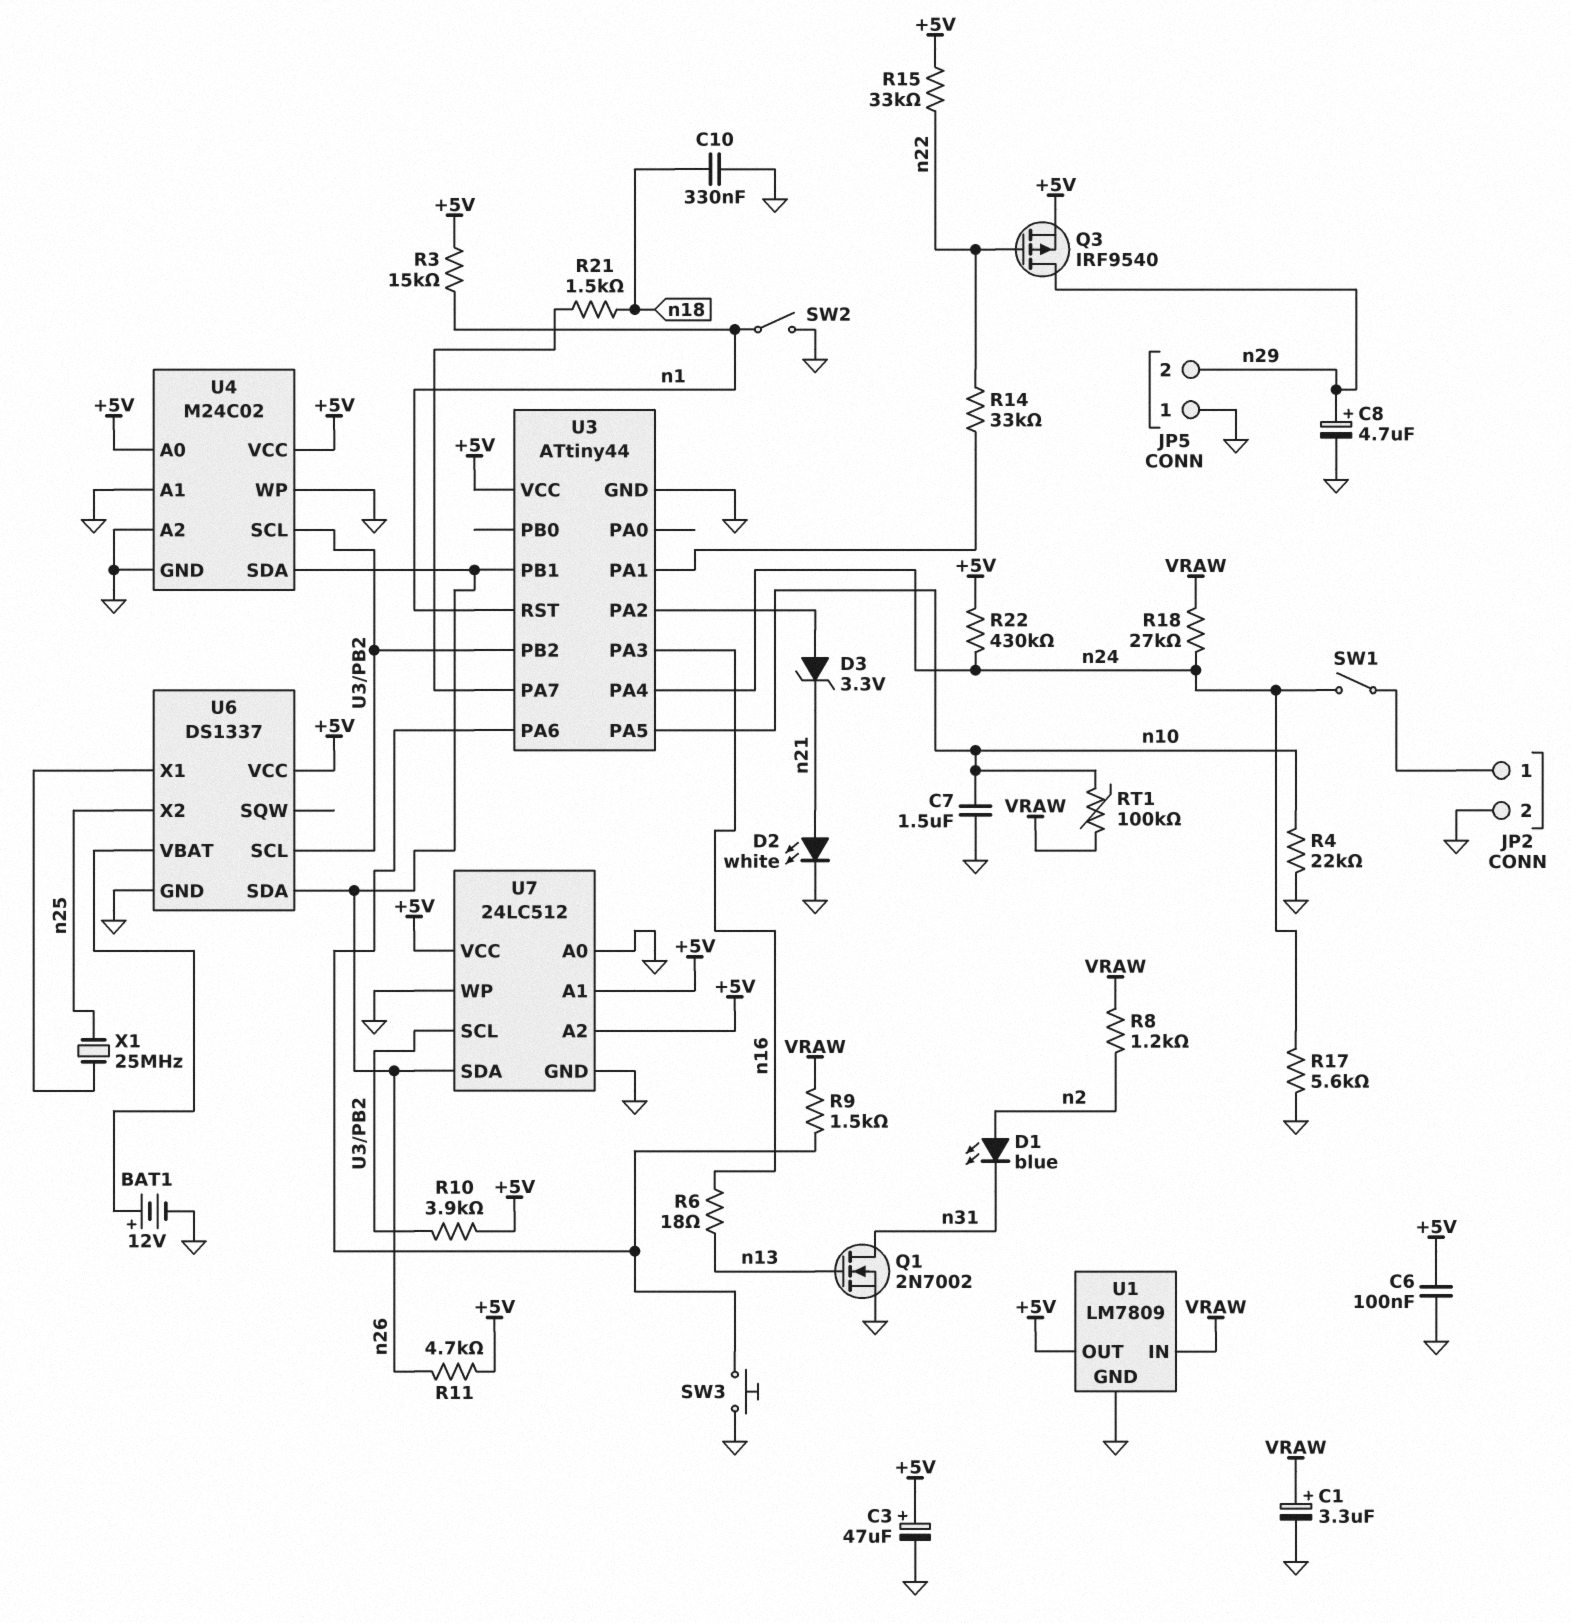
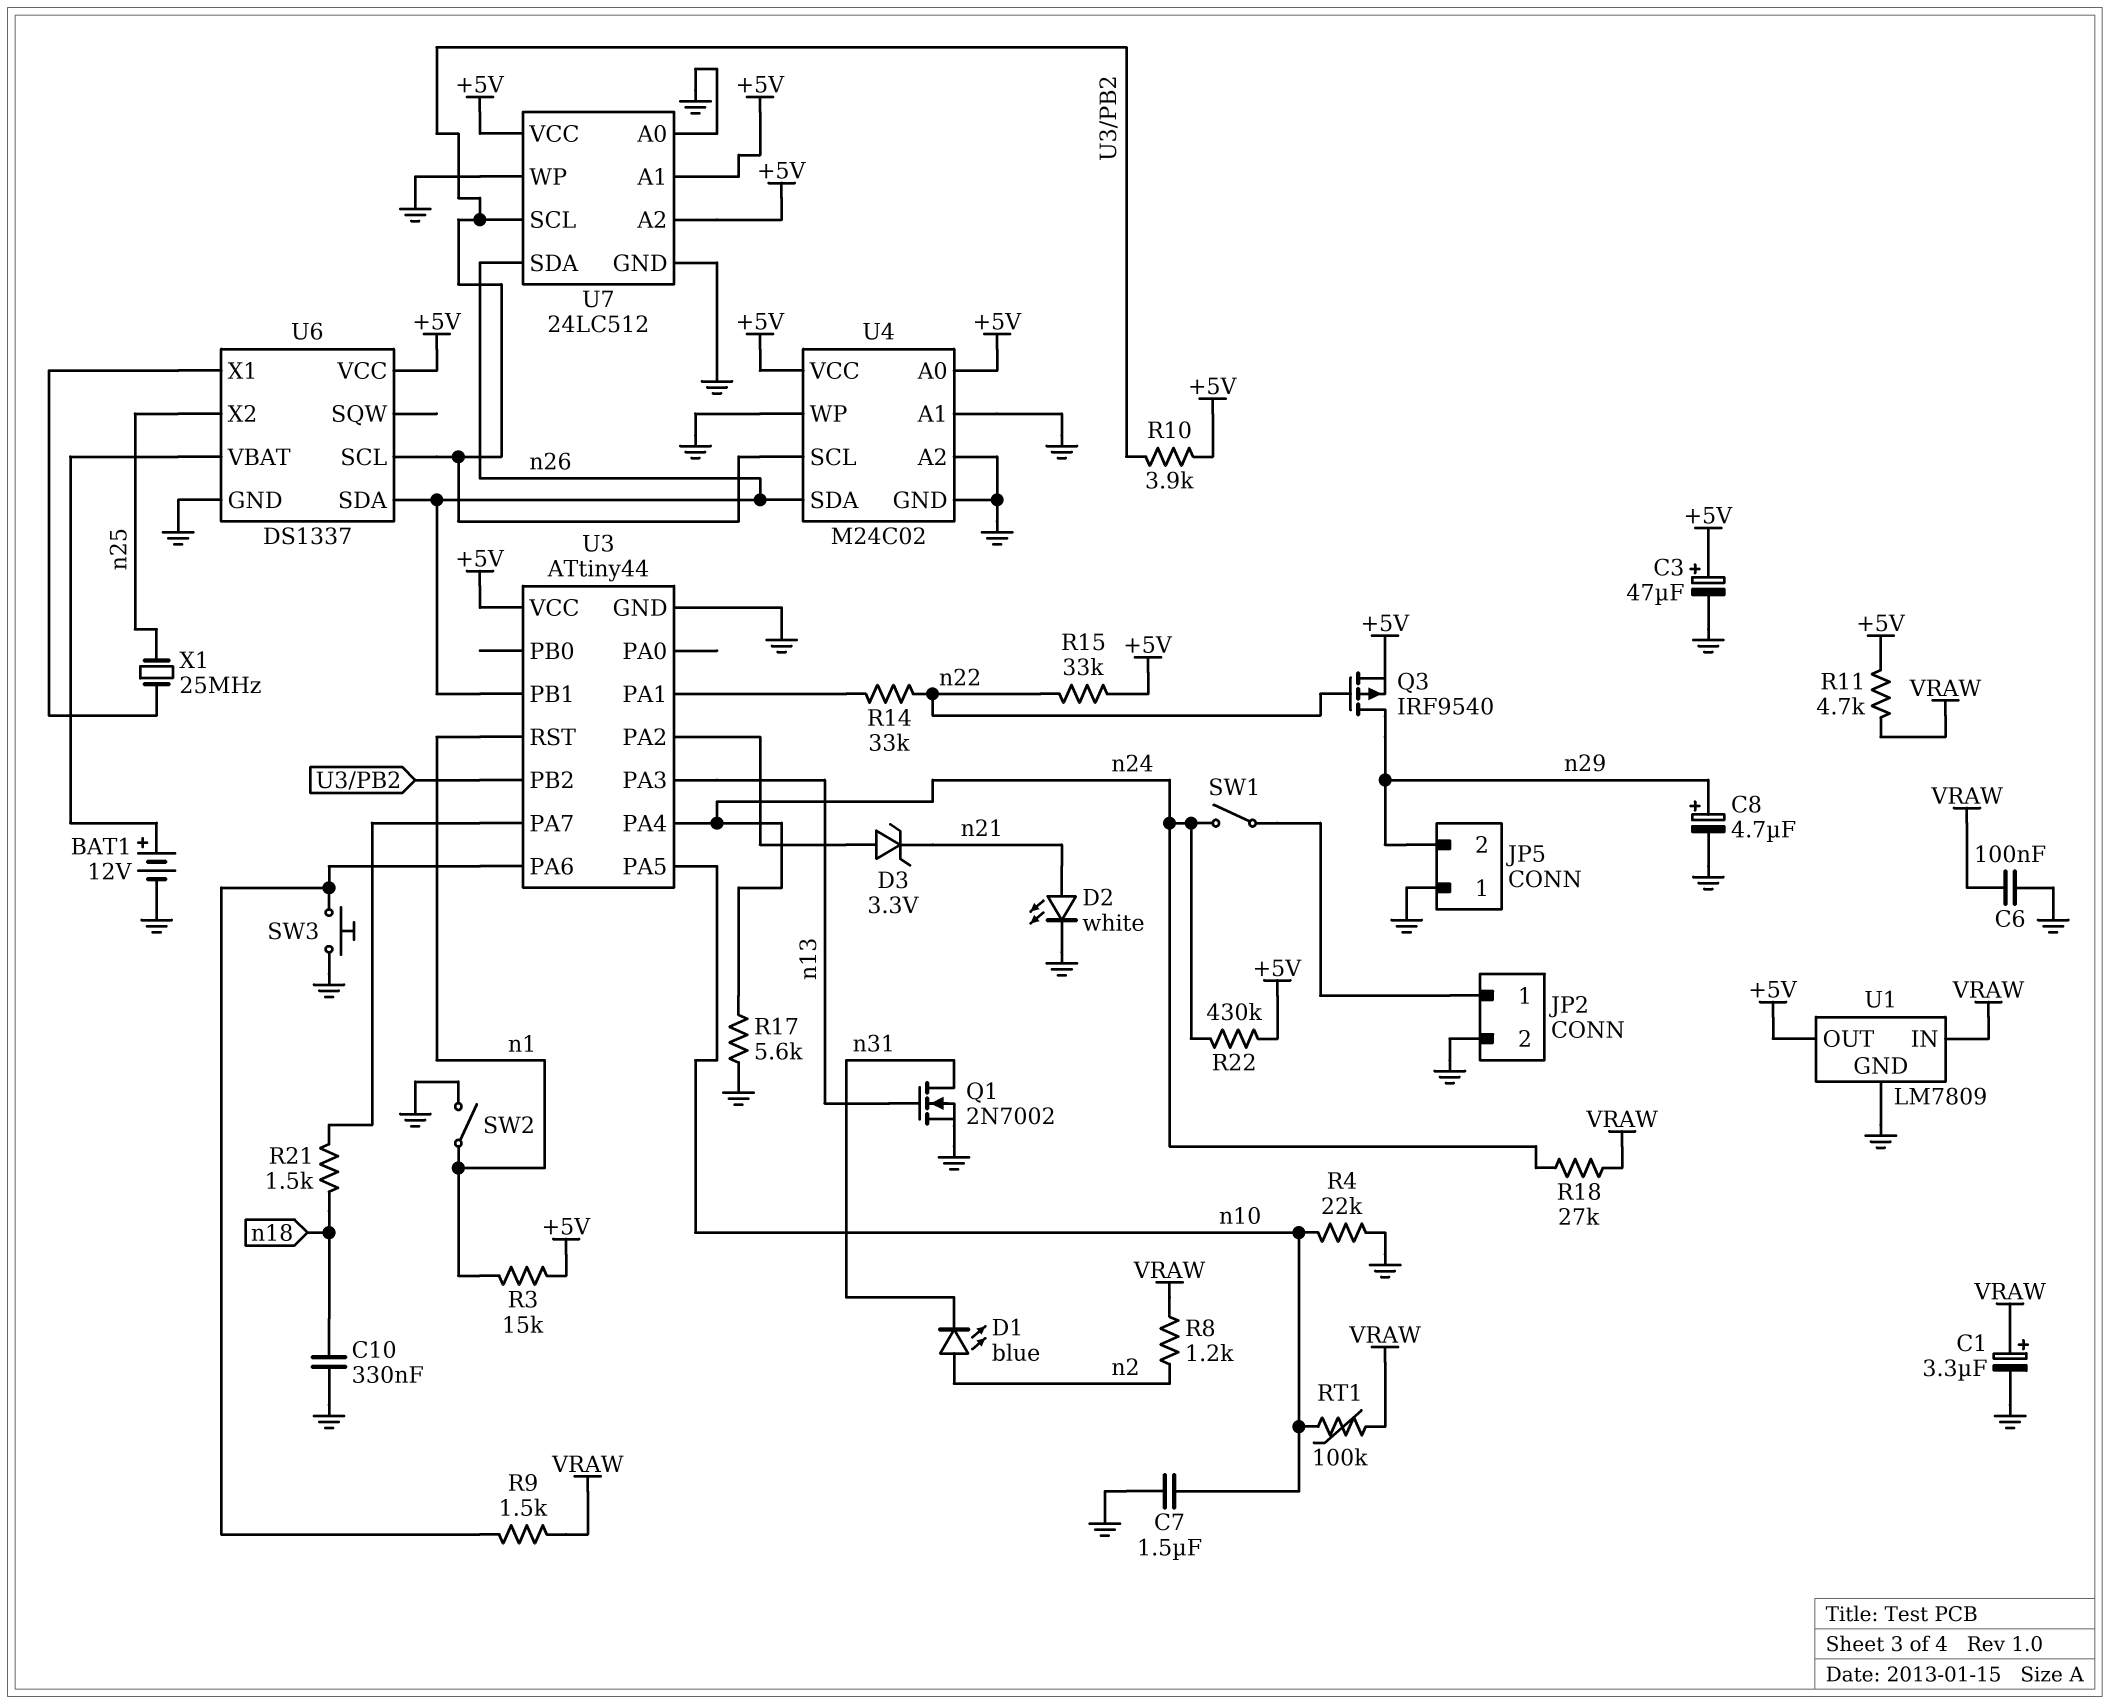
C6: 100nF (+5V, GND) -> 100nF (GND, VRAW)
R6: 18 (n13, n16) -> none
R11: 4.7k (+5V, n26) -> 4.7k (+5V, VRAW)
U3 pin PA3: n16 -> n13

